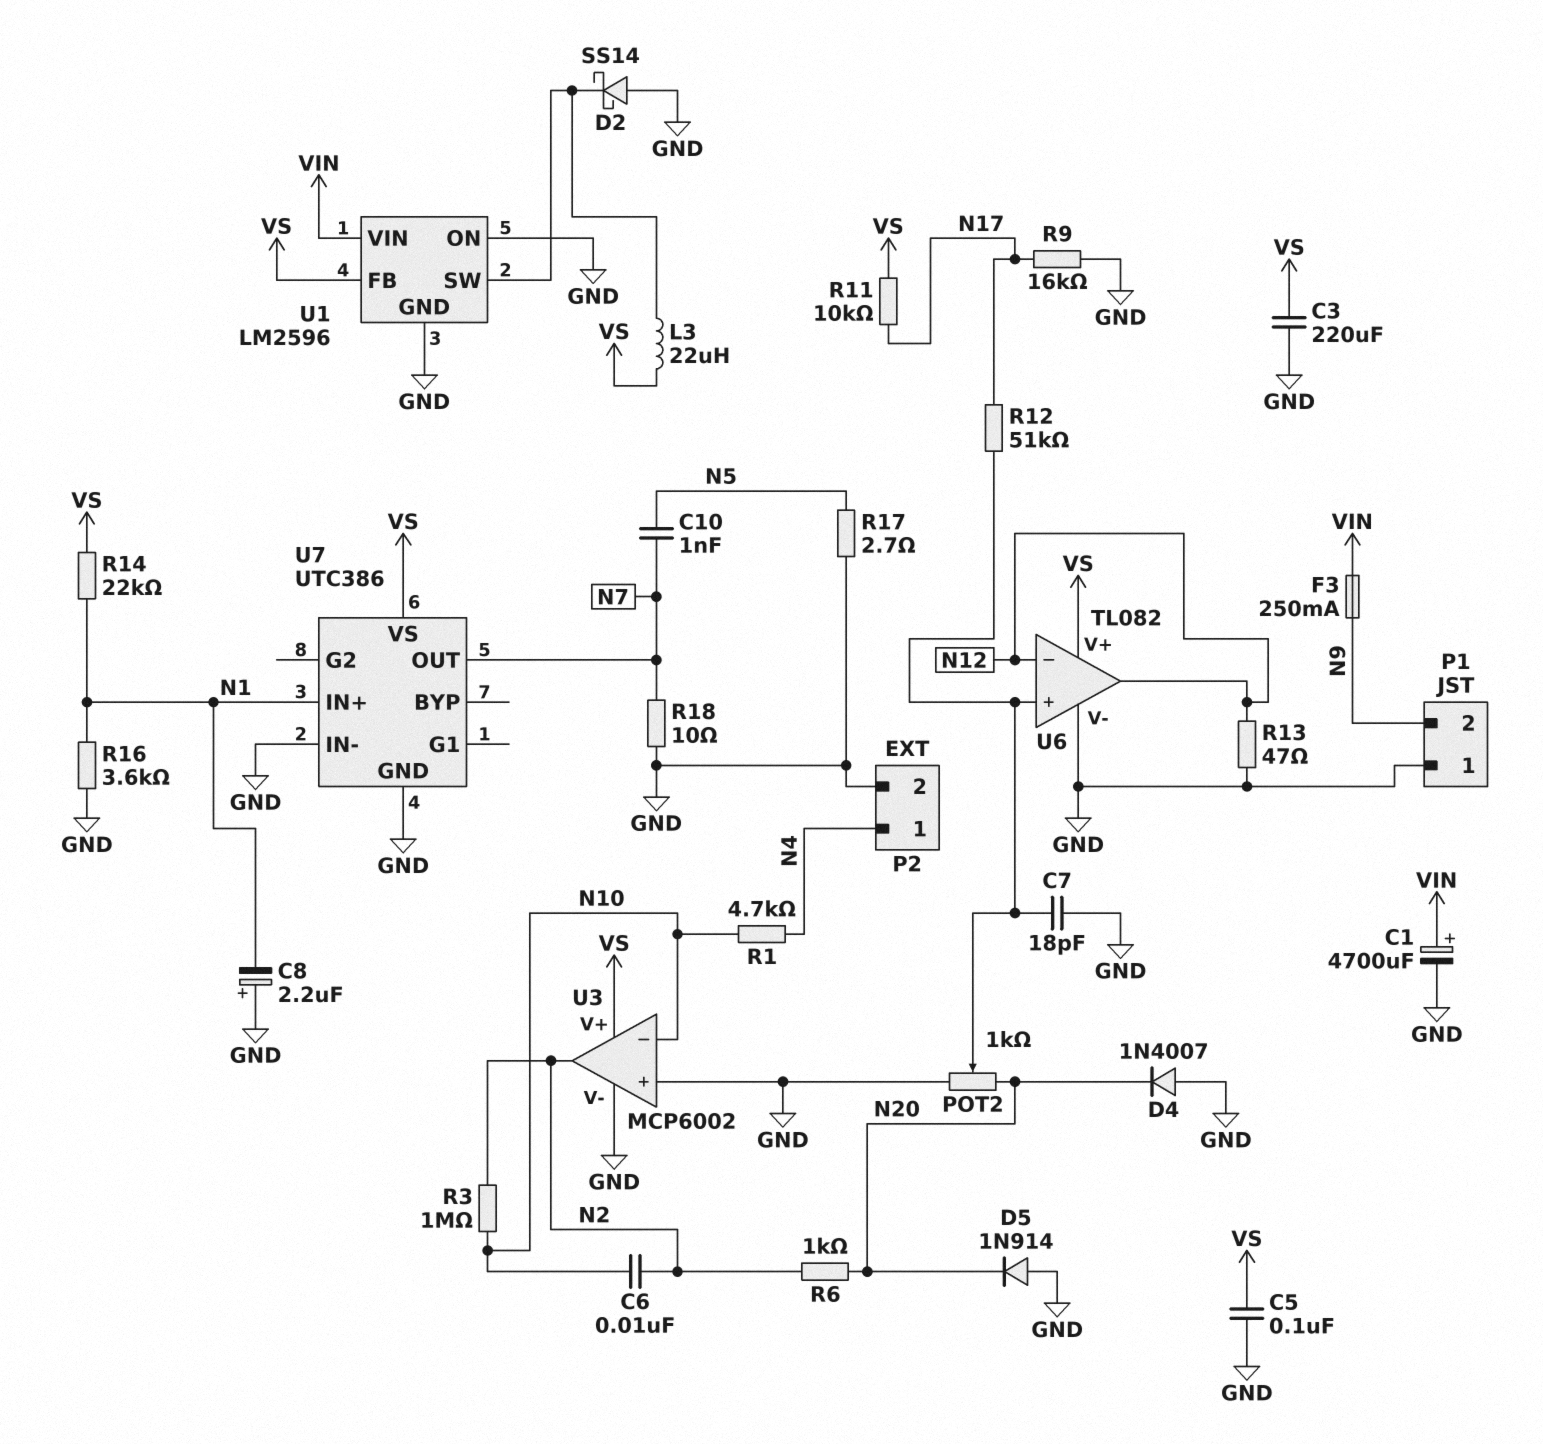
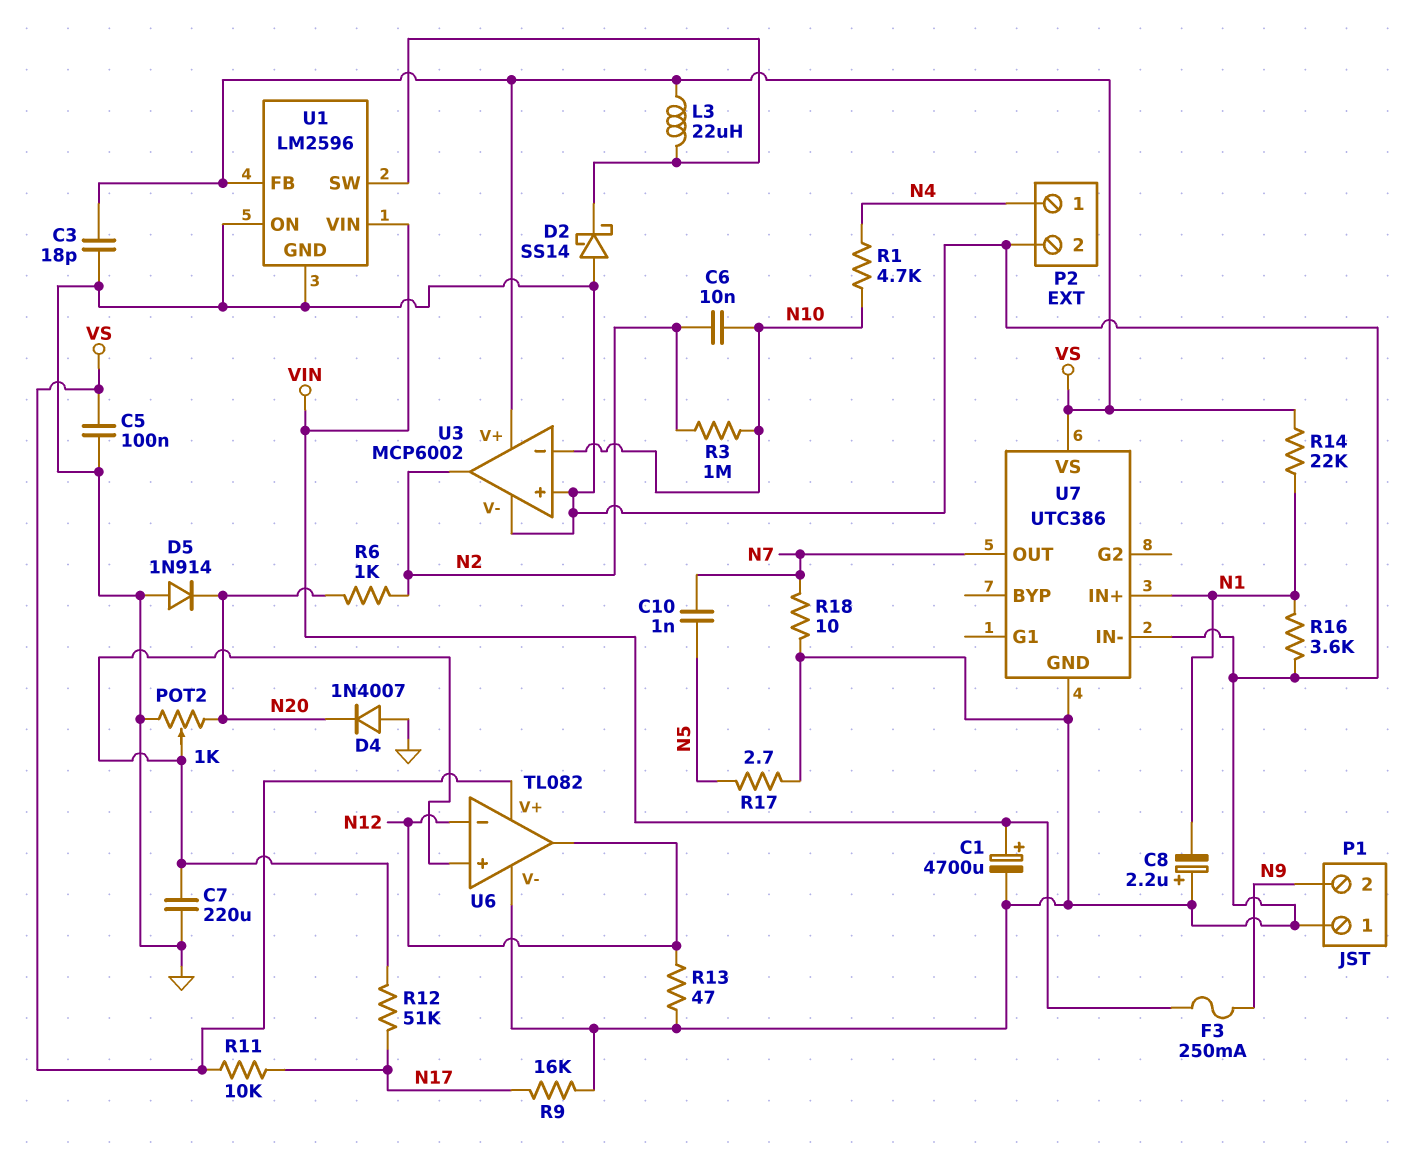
C3: 220uF (GND, VS) -> 18pF (GND, VS)
C7: 18pF (GND, U6/in+) -> 220uF (GND, U6/in+)

